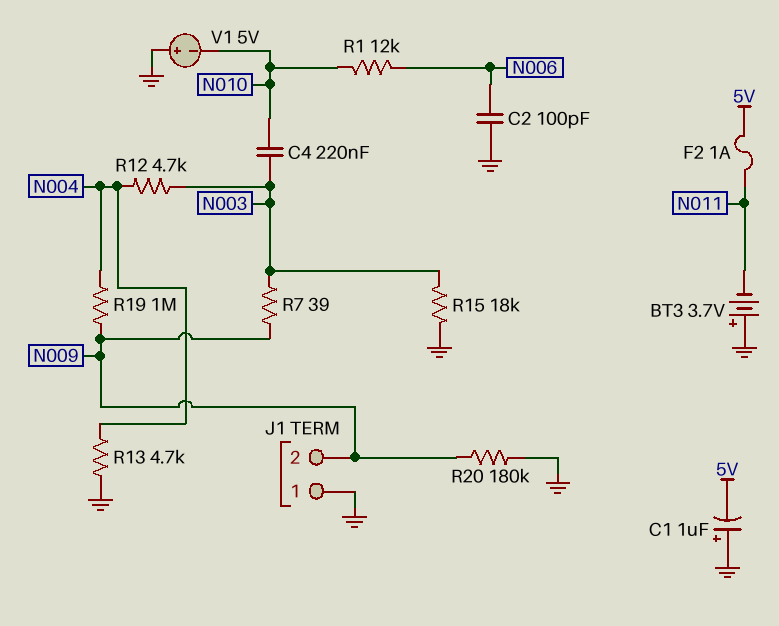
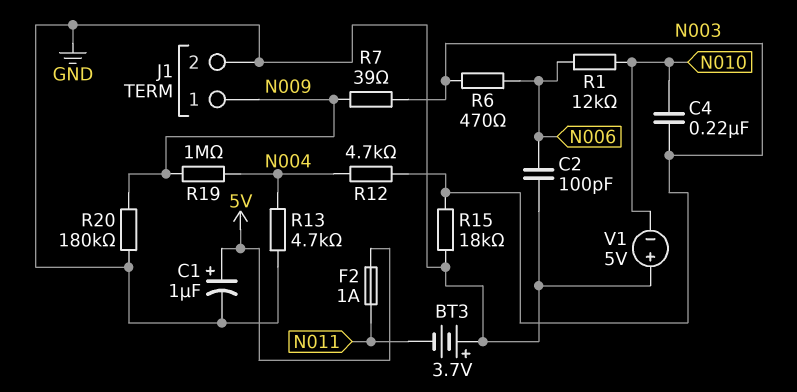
C1: 1uF (plus GND, minus 5V) -> 1uF (plus 5V, minus GND)
J1 pin 1: GND -> N009
J1 pin 2: N009 -> GND
R6: none -> 470 (N003, N006)

